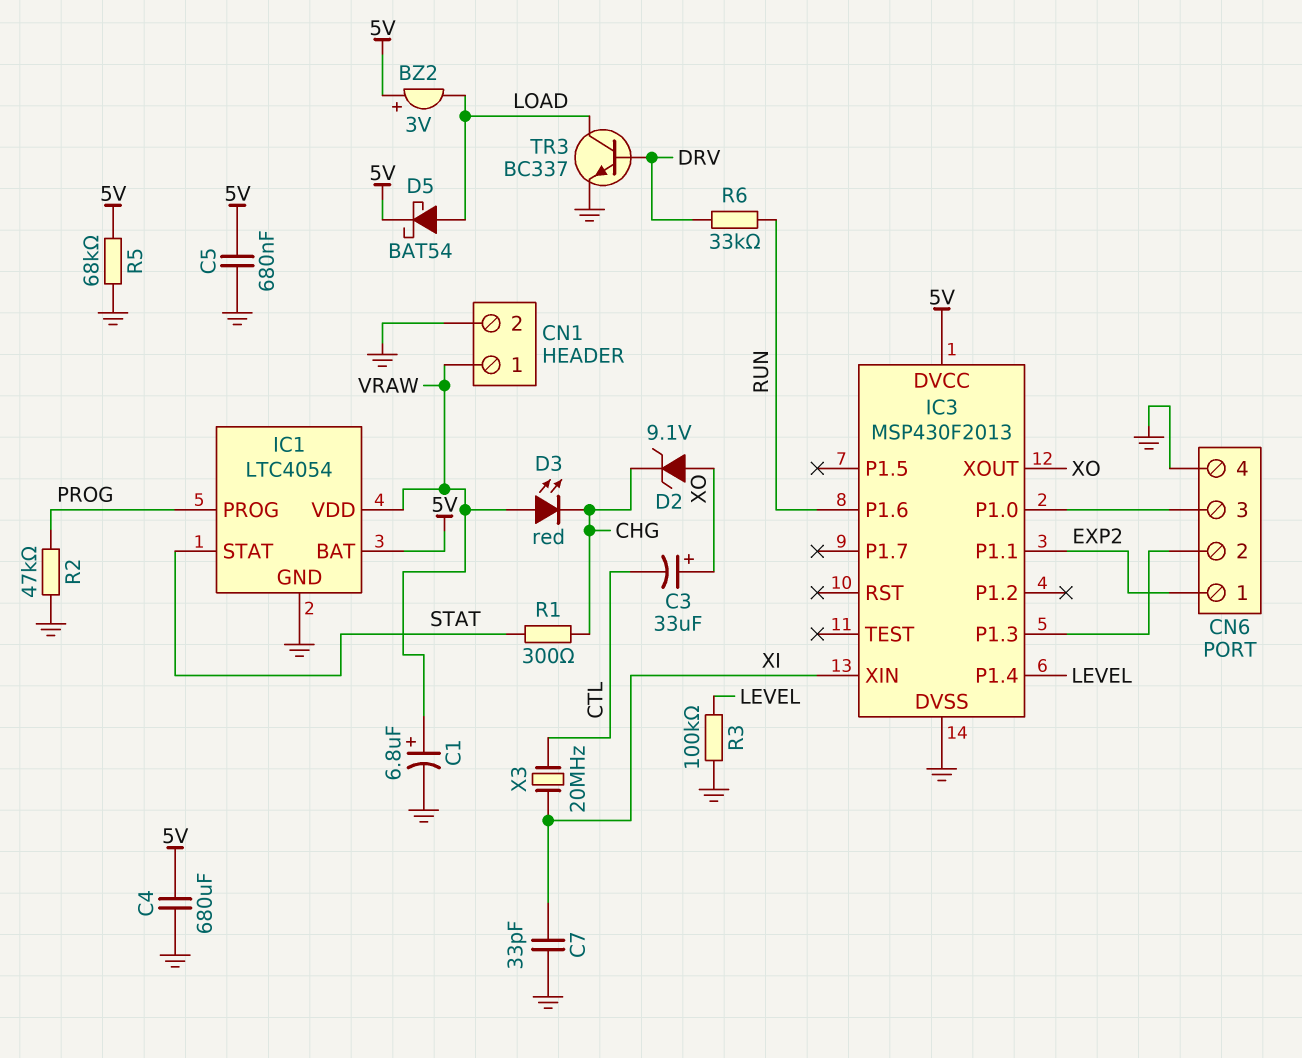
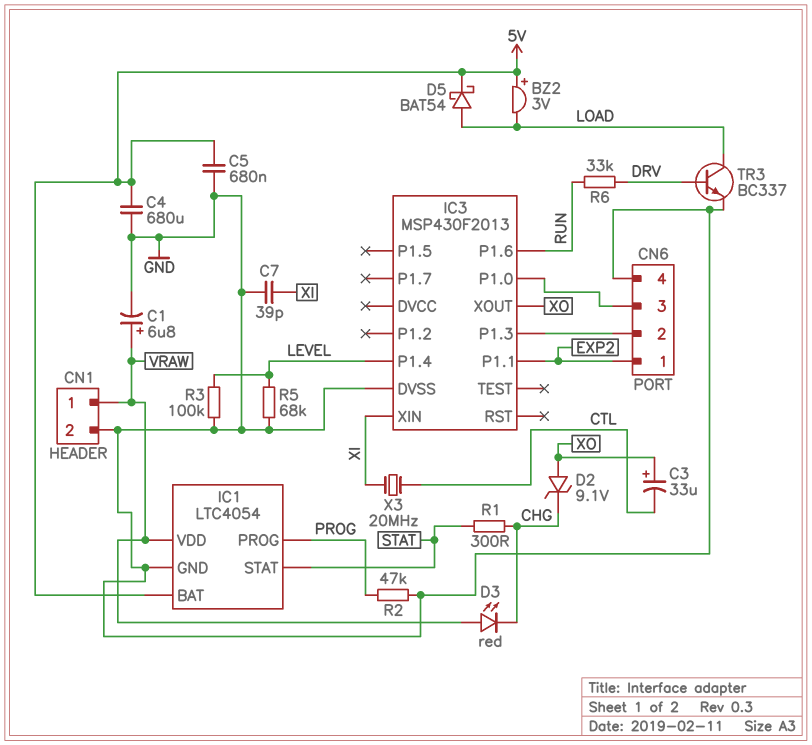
C7: 33pF (GND, XI) -> 39pF (GND, XI)
IC3 pin DVCC: 5V -> none
R5: 68k (5V, GND) -> 68k (GND, LEVEL)

